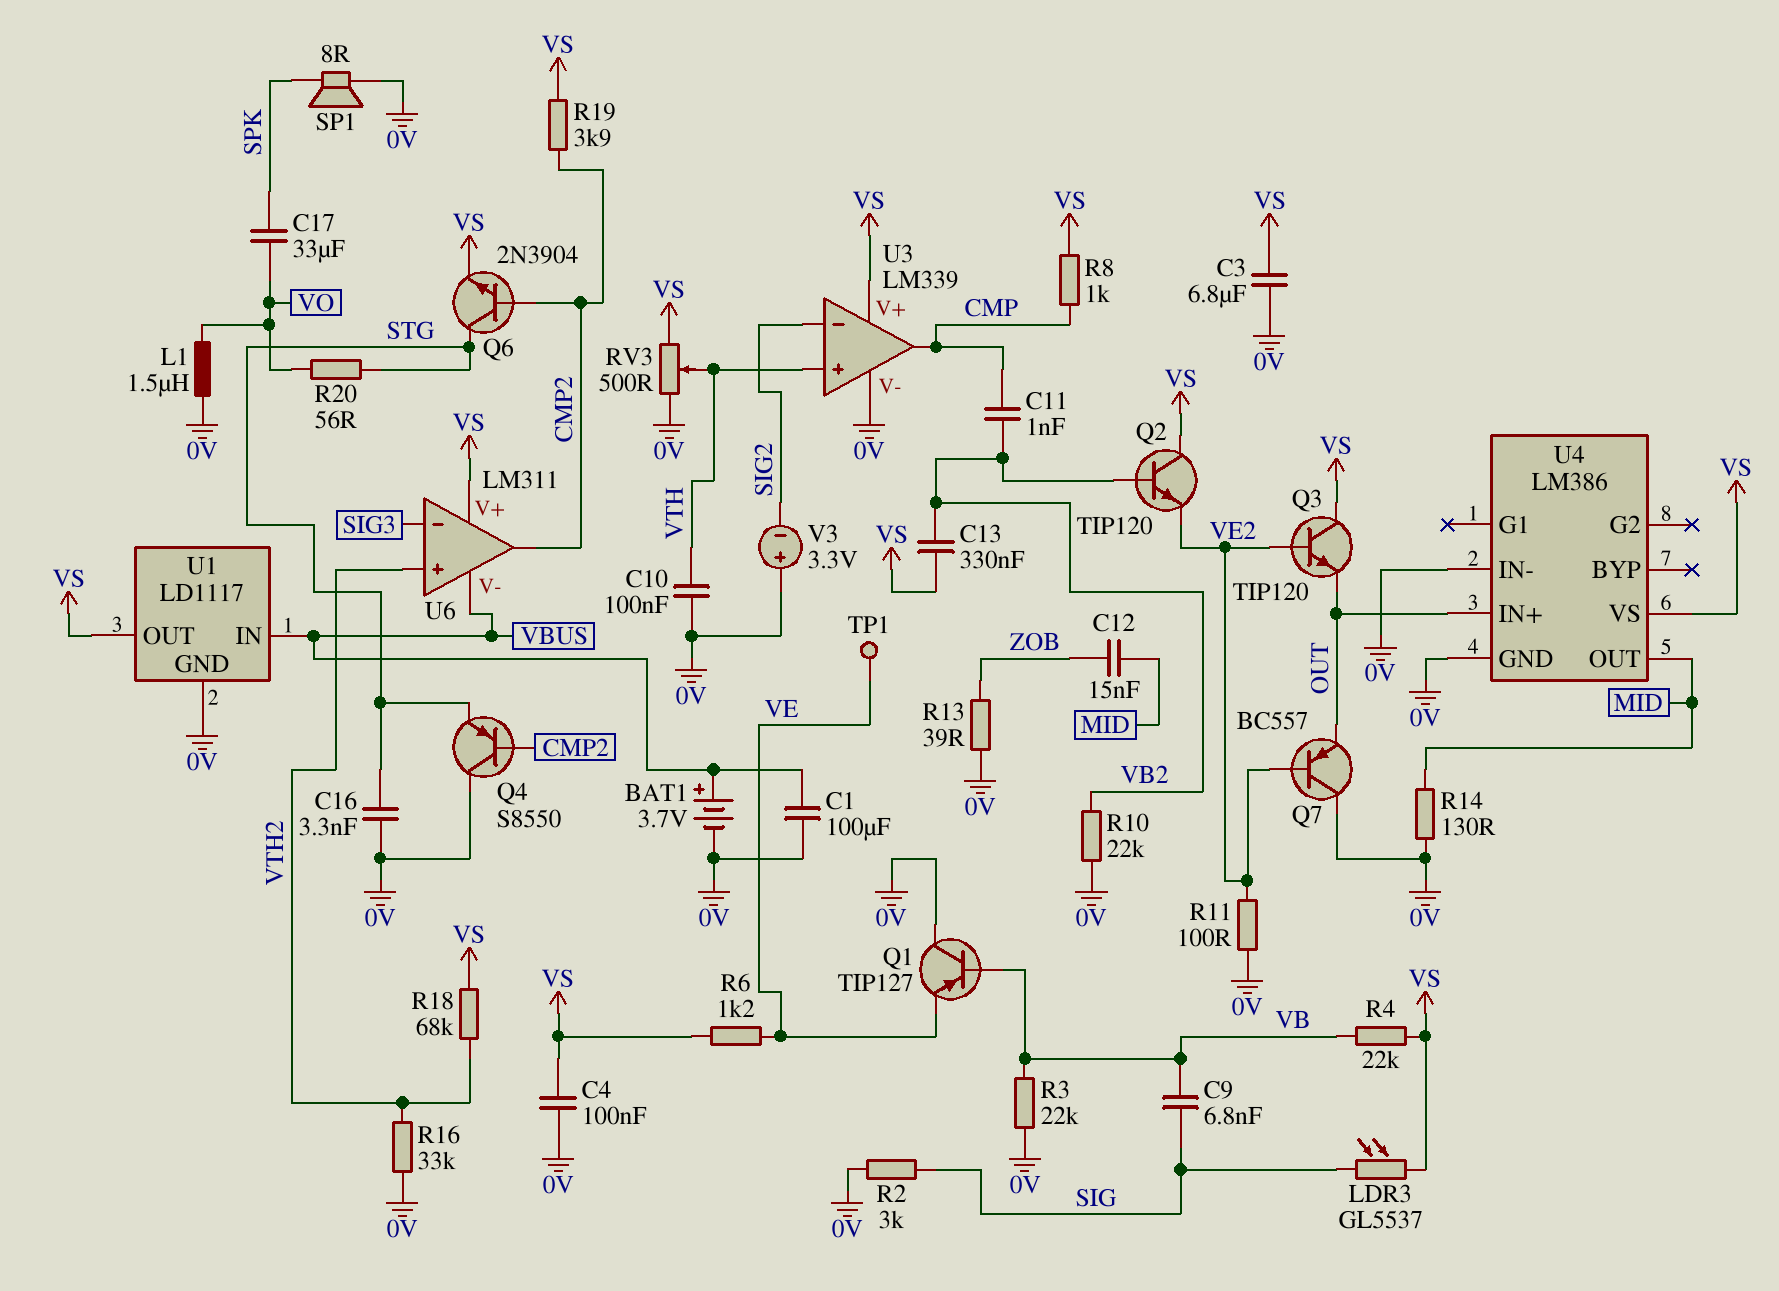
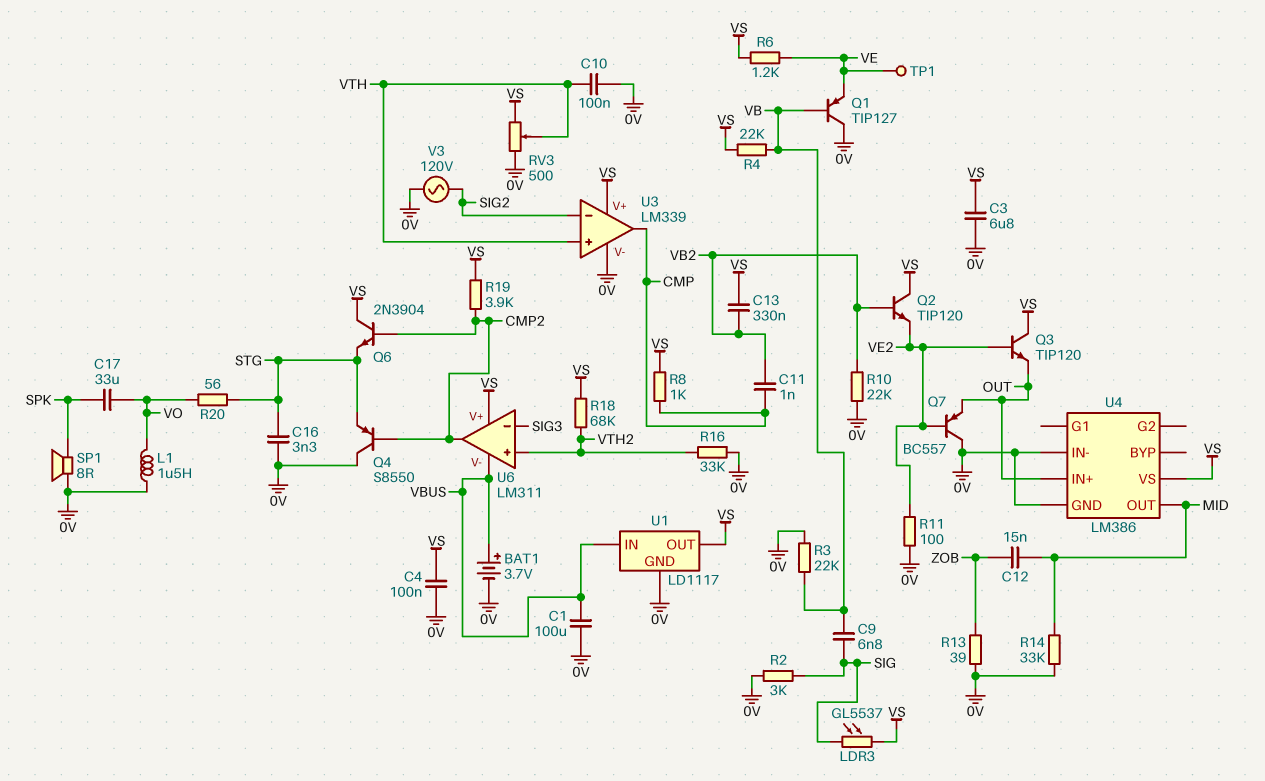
Q6: NPN 2N3904 (B CMP2, C STG, E VS) -> NPN 2N3904 (B CMP2, C VS, E STG)
R14: 130 (0V, MID) -> 33k (0V, MID)
V3: 3.3V (plus 0V, minus SIG2) -> AC 120V (0V, SIG2)

